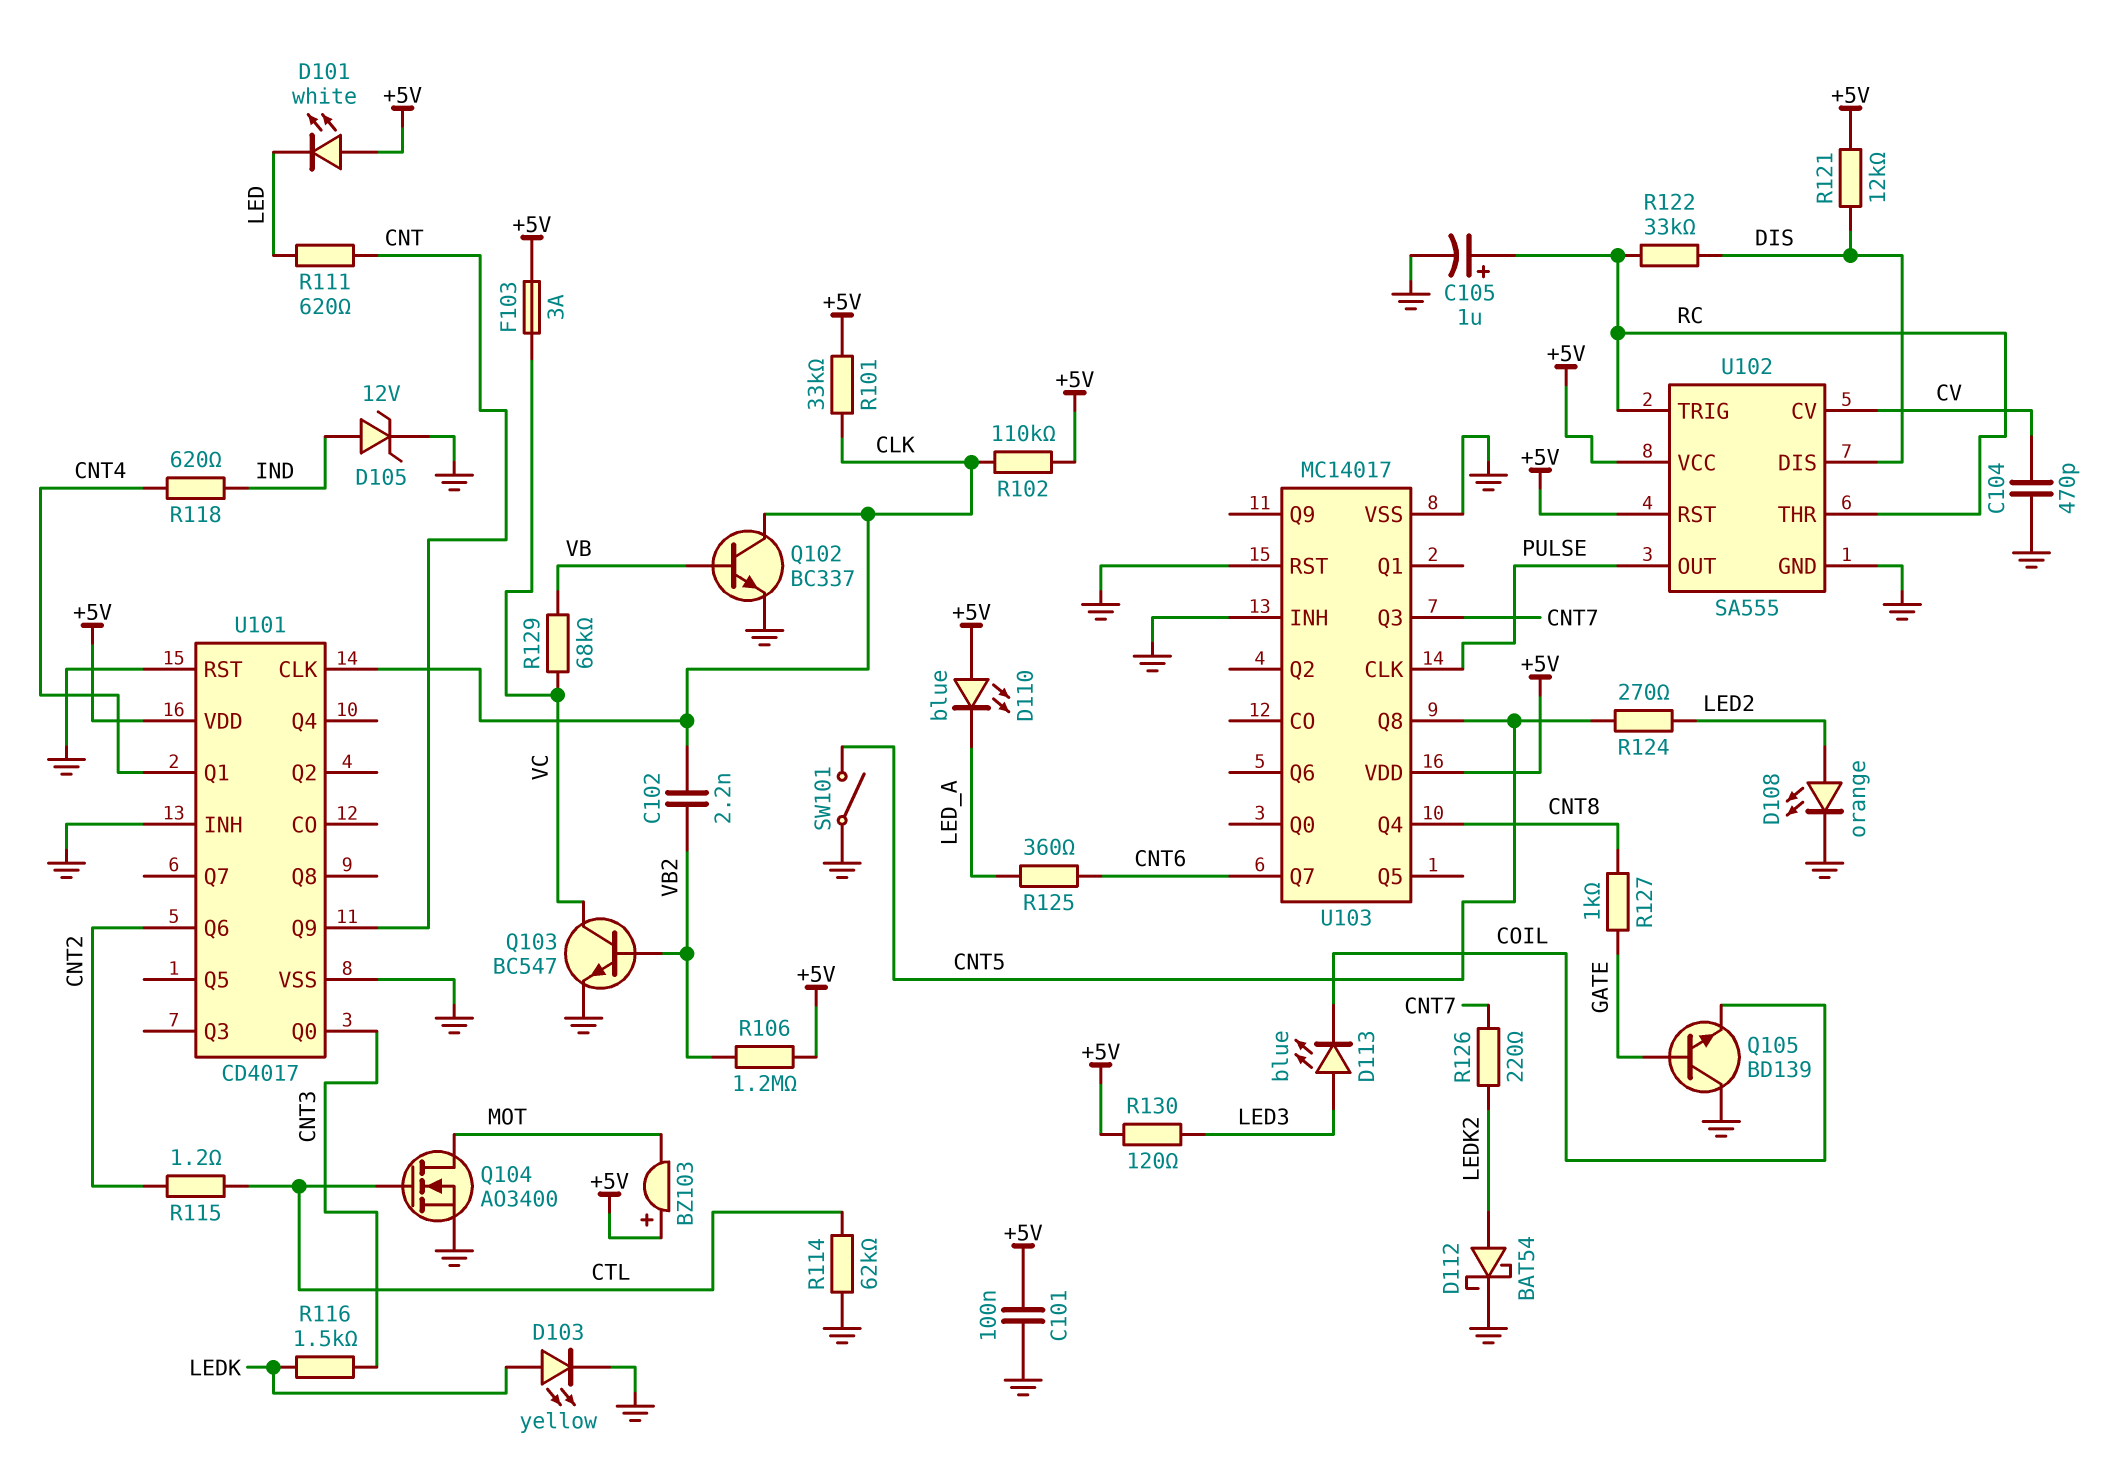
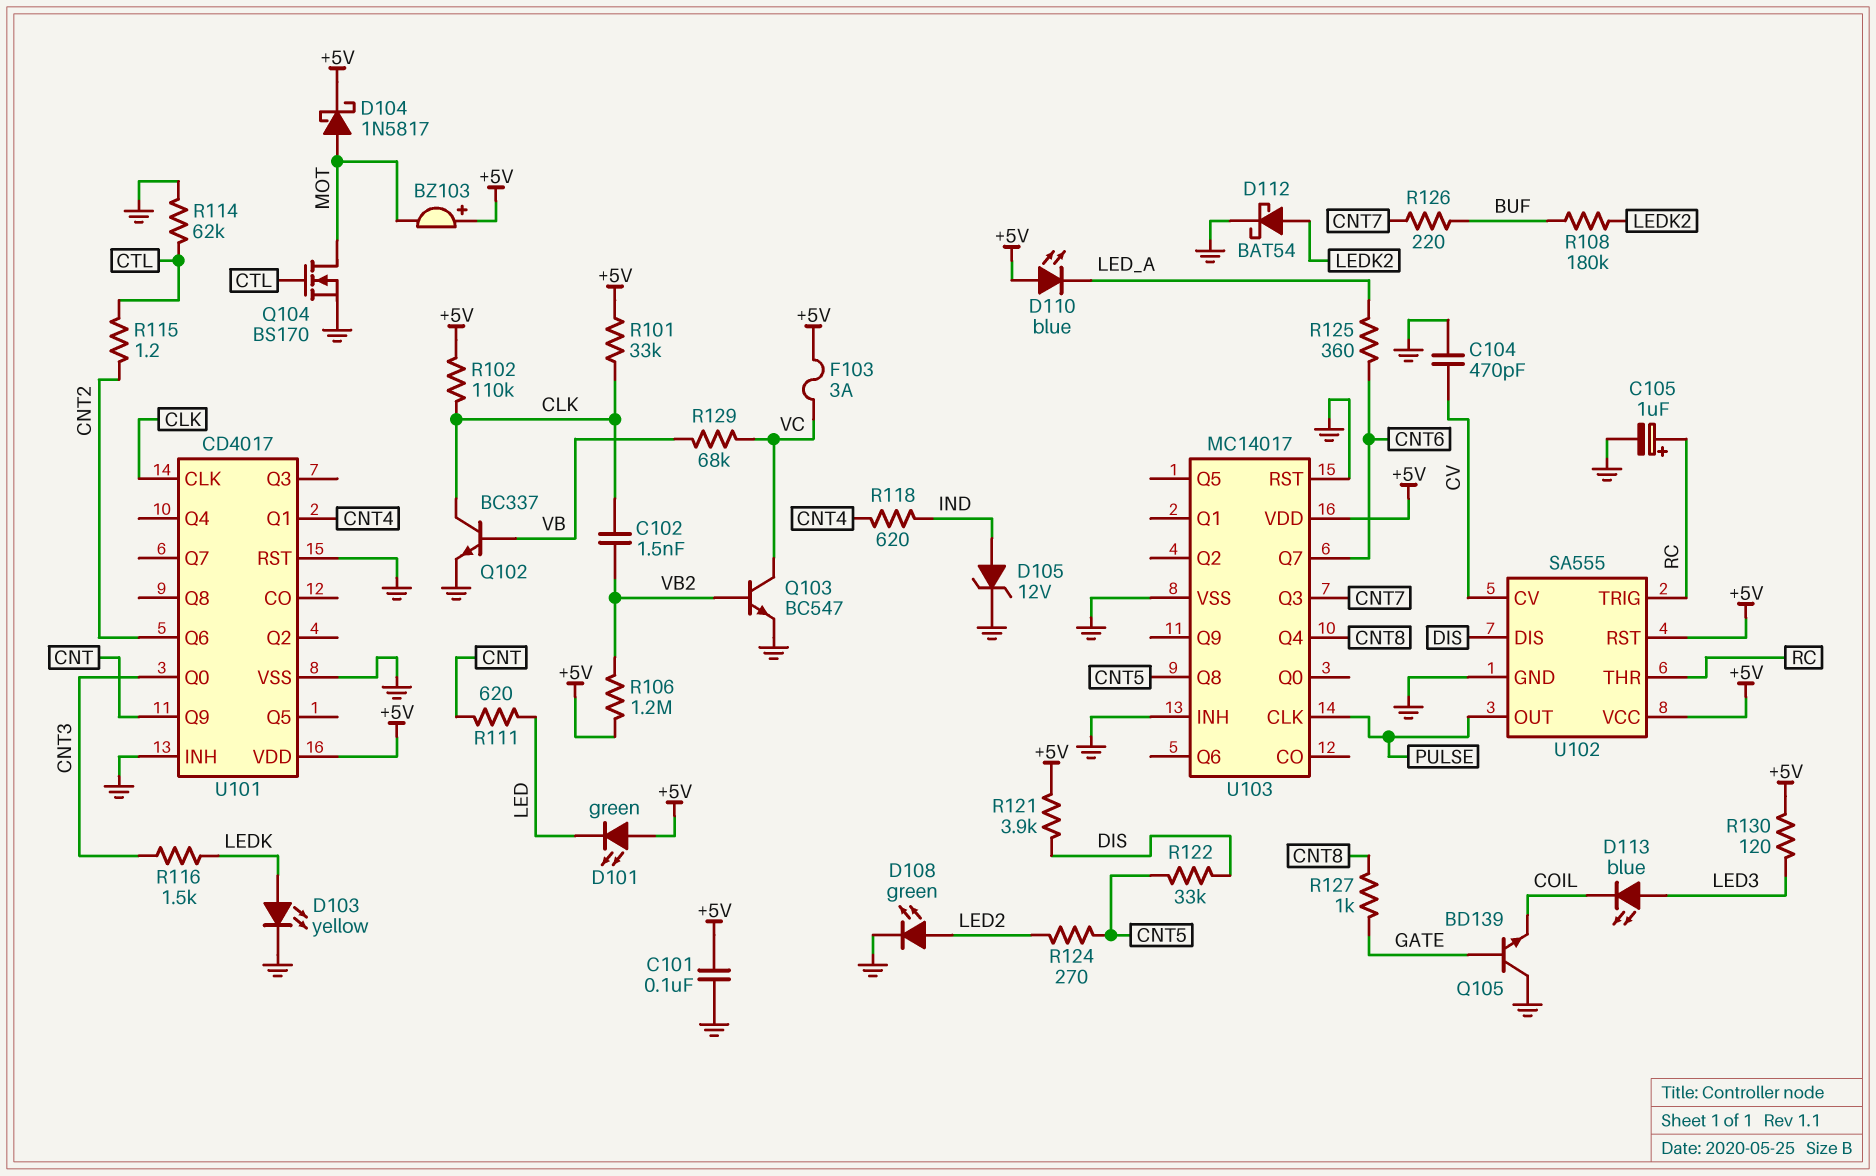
C102: 2.2nF (CLK, VB2) -> 1.5nF (CLK, VB2)
D101: LED white (A +5V, K LED) -> LED green (A +5V, K LED)
D104: none -> schottky 1N5817 (A MOT, K +5V)
D108: LED orange (A LED2, K GND) -> LED green (A LED2, K GND)
Q104: NMOS AO3400 (G CTL, D MOT, S GND) -> NMOS BS170 (G CTL, D MOT, S GND)
R108: none -> 180k (BUF, LEDK2)
R121: 12k (+5V, DIS) -> 3.9k (+5V, DIS)
R122: 33k (DIS, RC) -> 33k (CNT5, DIS)
R126: 220 (CNT7, LEDK2) -> 220 (BUF, CNT7)
SW101: switch (CNT5, GND) -> none

